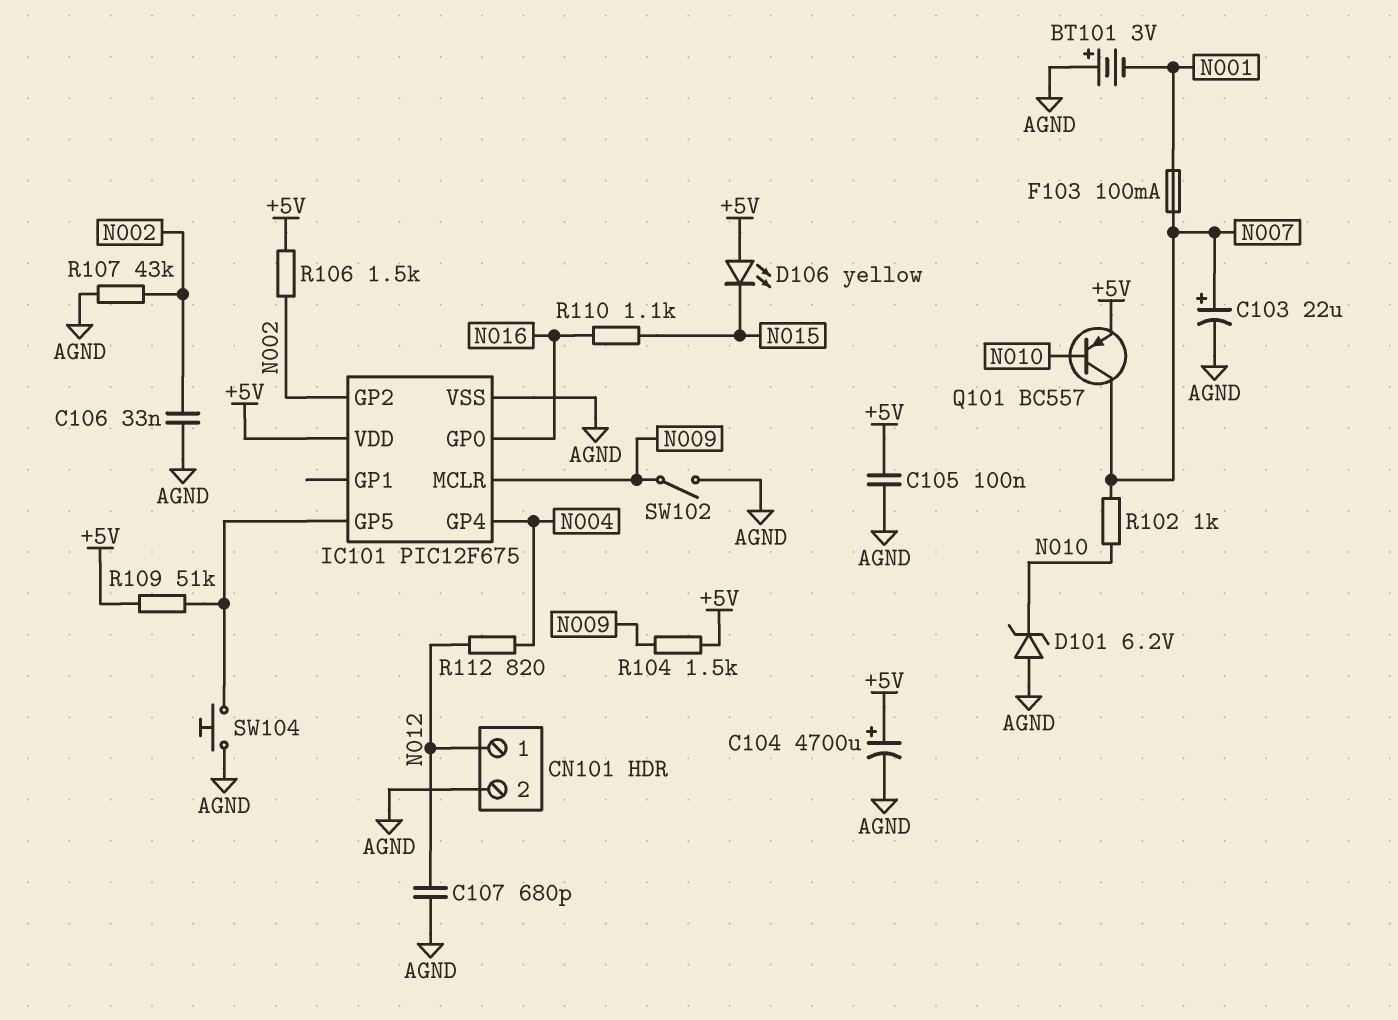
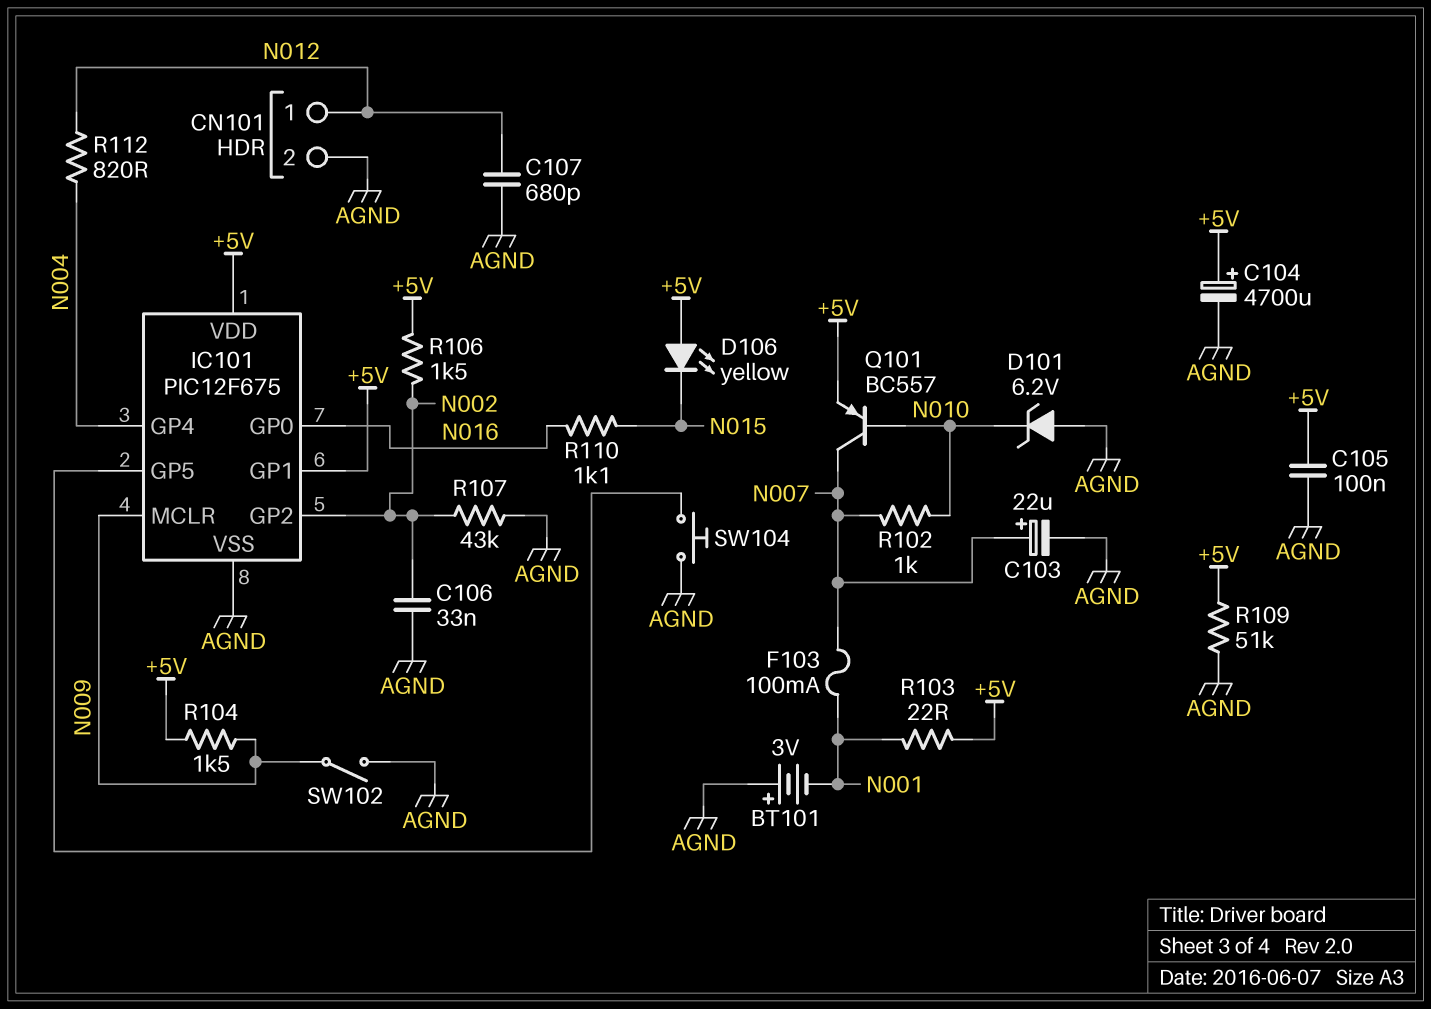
IC101 pin GP1: none -> +5V
R103: none -> 22 (+5V, N001)
R109: 51k (+5V, IC101/GP5) -> 51k (+5V, AGND)

